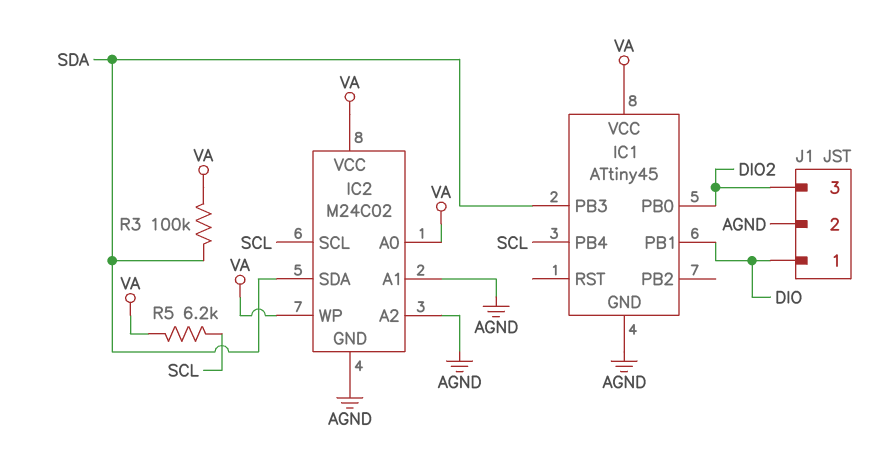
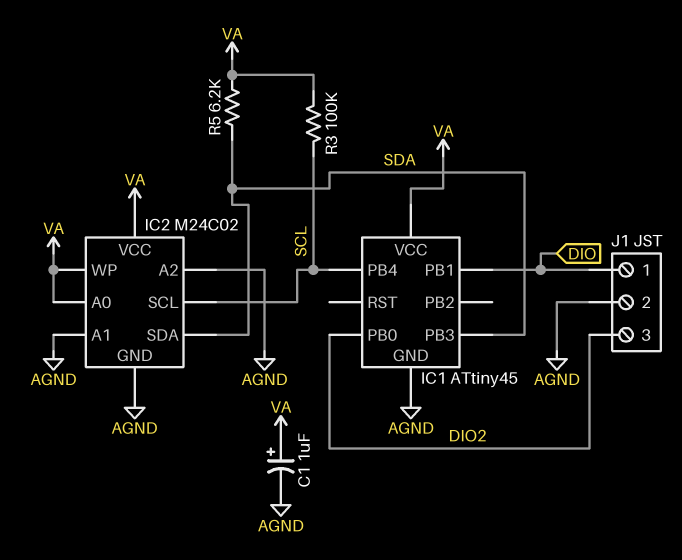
C1: none -> 1uF (plus VA, minus AGND)
R3: 100k (SDA, VA) -> 100k (SCL, VA)
R5: 6.2k (SCL, VA) -> 6.2k (SDA, VA)

